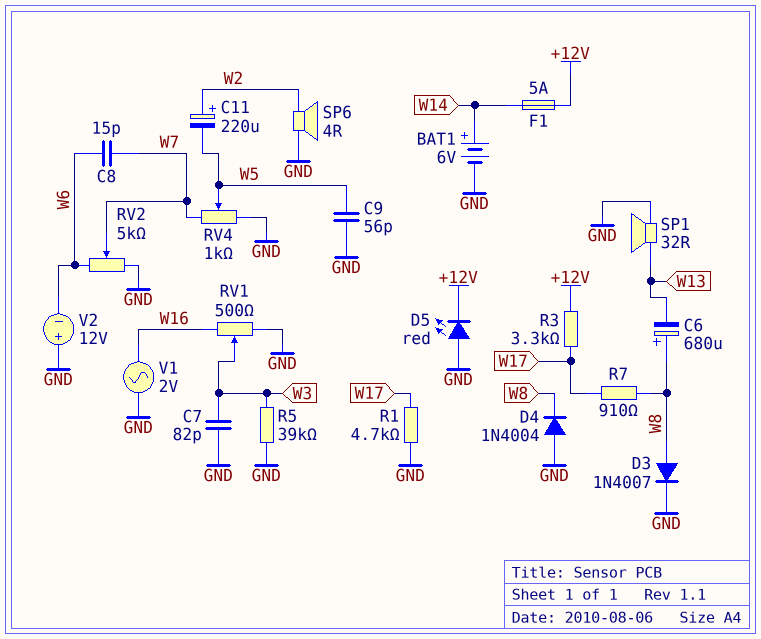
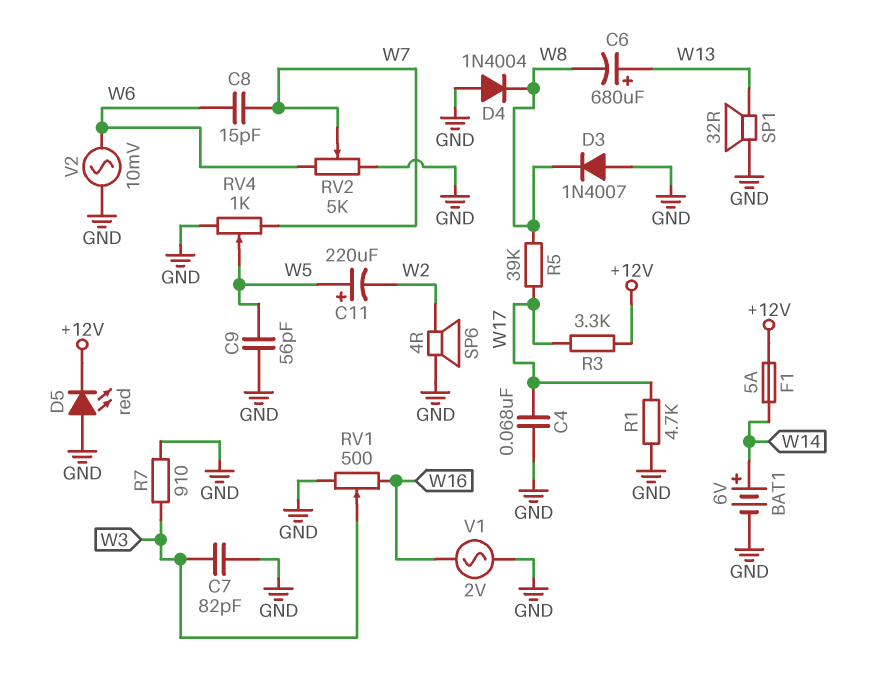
C4: none -> 68nF (GND, W17)
C6: 680uF (plus W8, minus W13) -> 680uF (plus W13, minus W8)
C11: 220uF (plus W2, minus W5) -> 220uF (plus W5, minus W2)
D3: diode 1N4007 (A W8, K GND) -> diode 1N4007 (A GND, K W8)
R5: 39k (GND, W3) -> 39k (W8, W17)
R7: 910 (W8, W17) -> 910 (GND, W3)
V2: 12V (plus GND, minus W6) -> AC 10mV (GND, W6)

